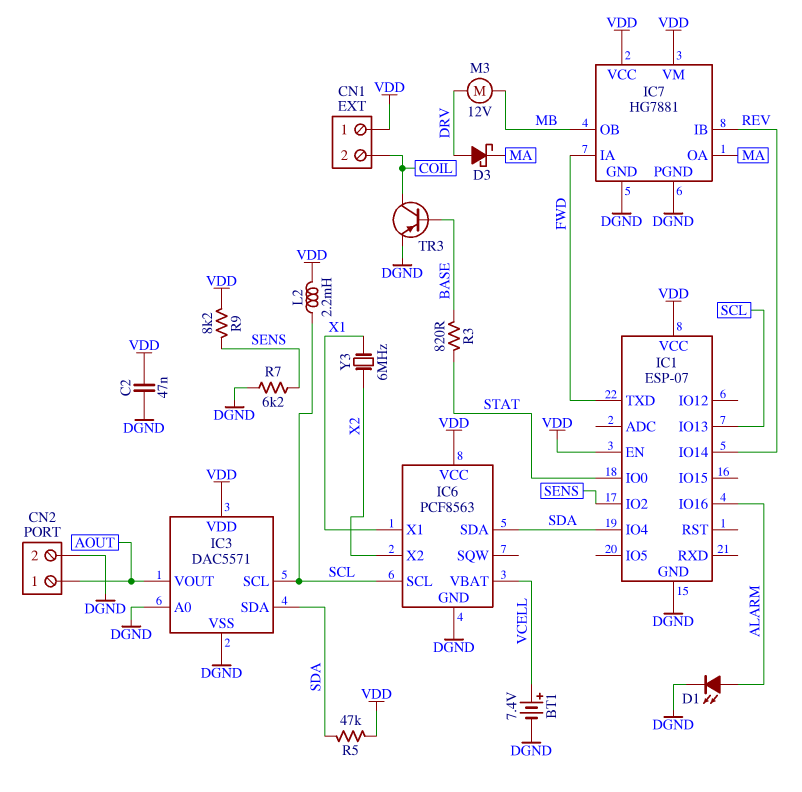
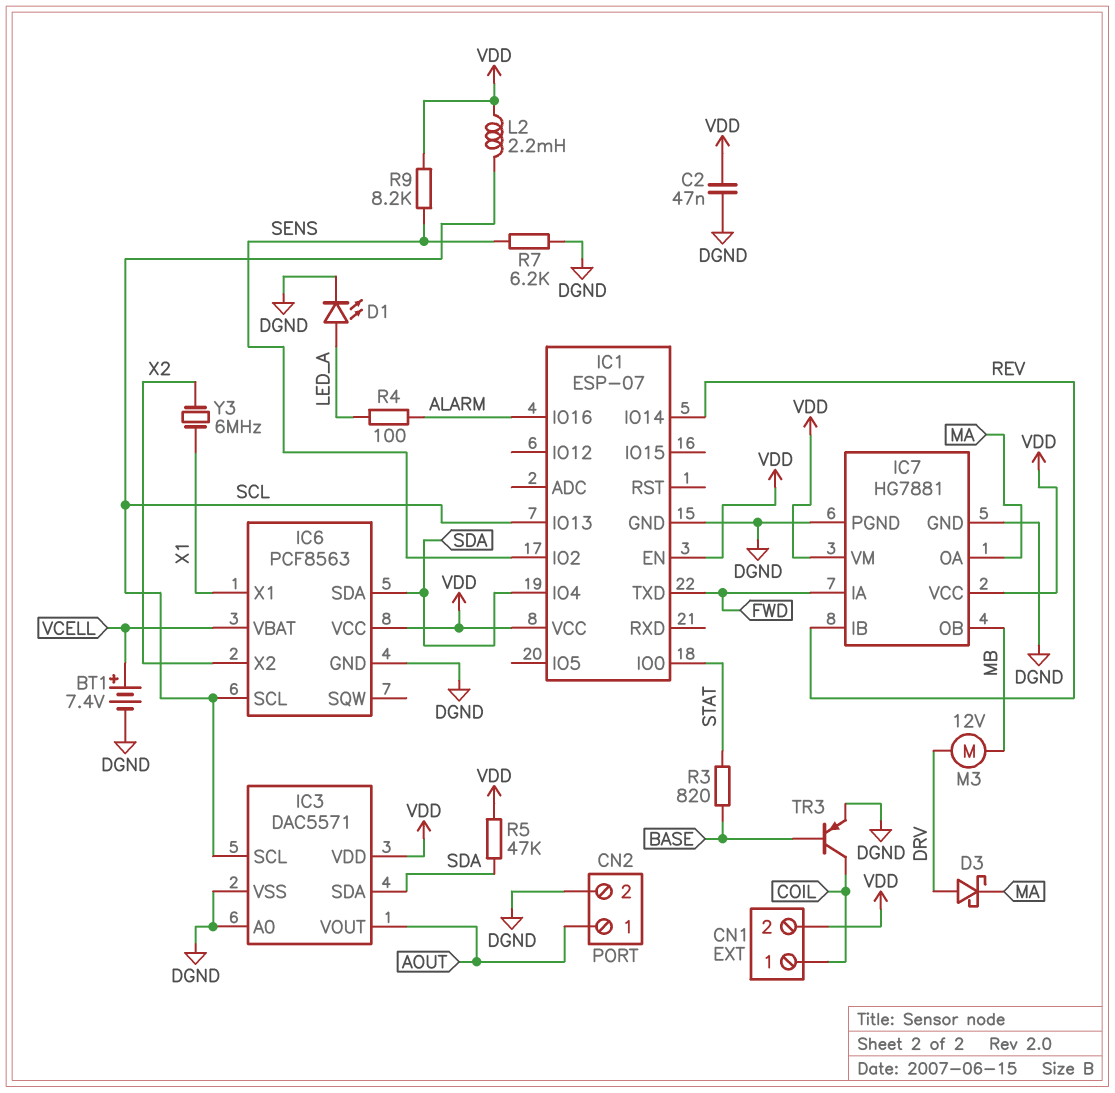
CN1 pin 1: VDD -> COIL
CN1 pin 2: COIL -> VDD
D1: LED (A ALARM, K DGND) -> LED (A LED_A, K DGND)
R4: none -> 100 (ALARM, LED_A)

